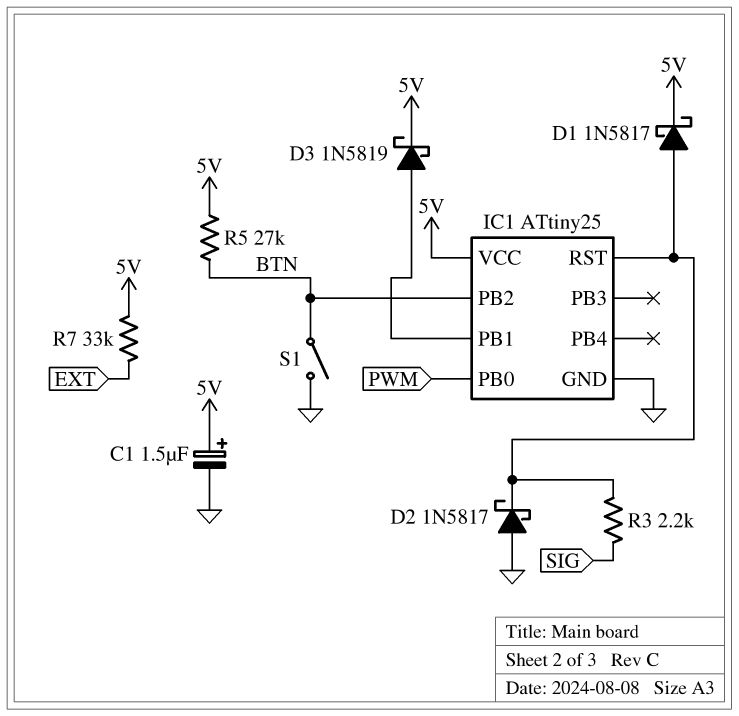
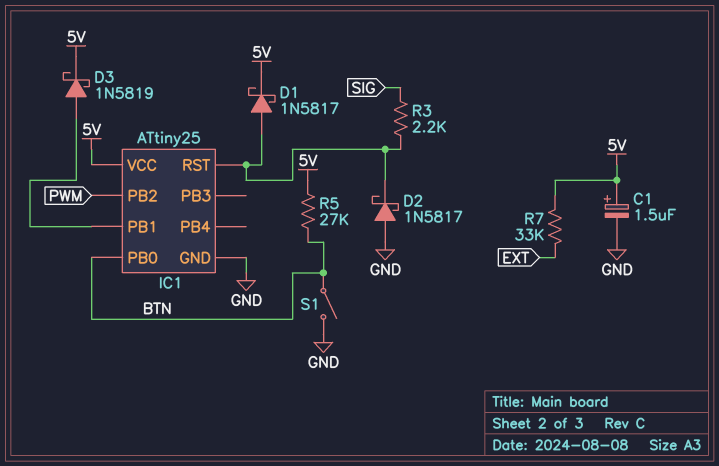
IC1 pin PB0: PWM -> BTN
IC1 pin PB2: BTN -> PWM

